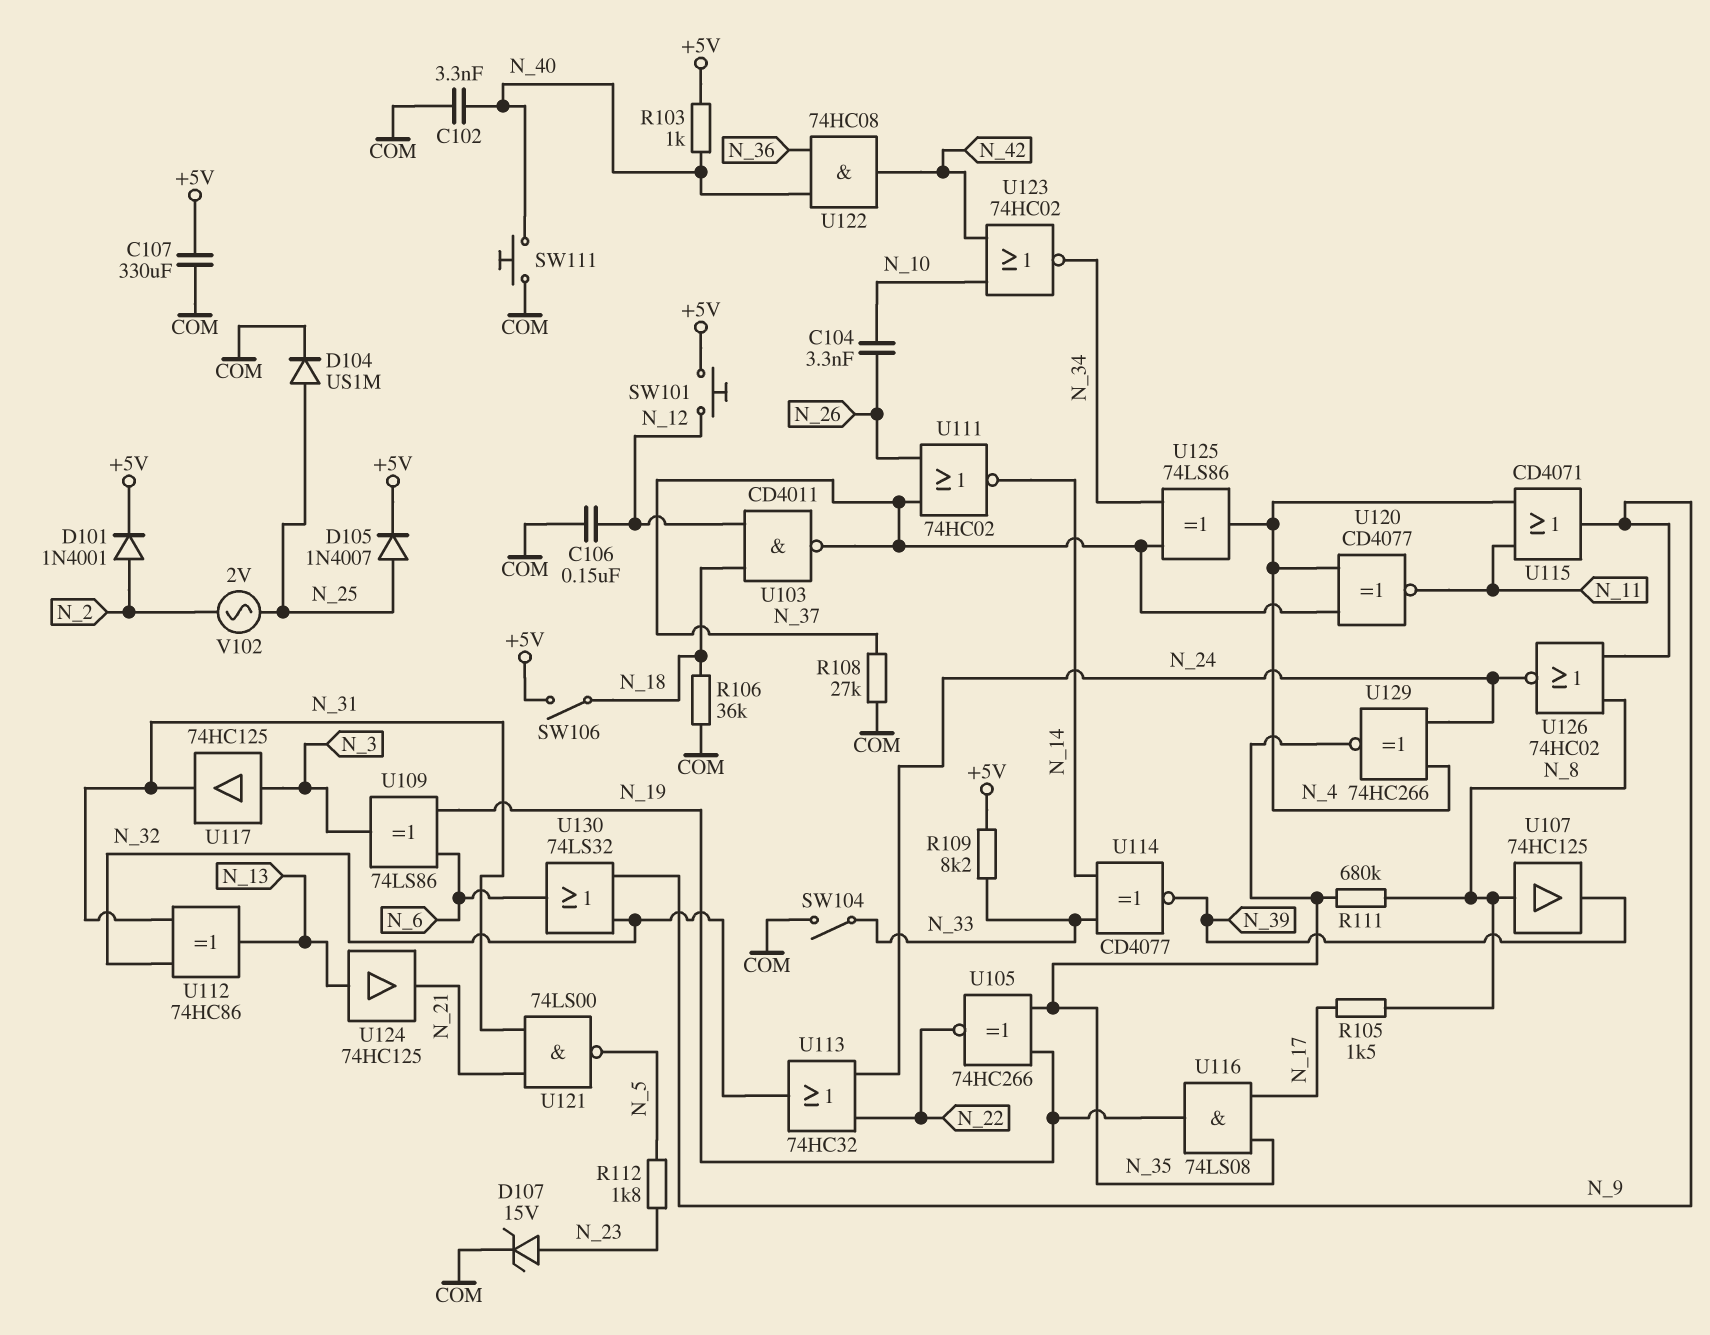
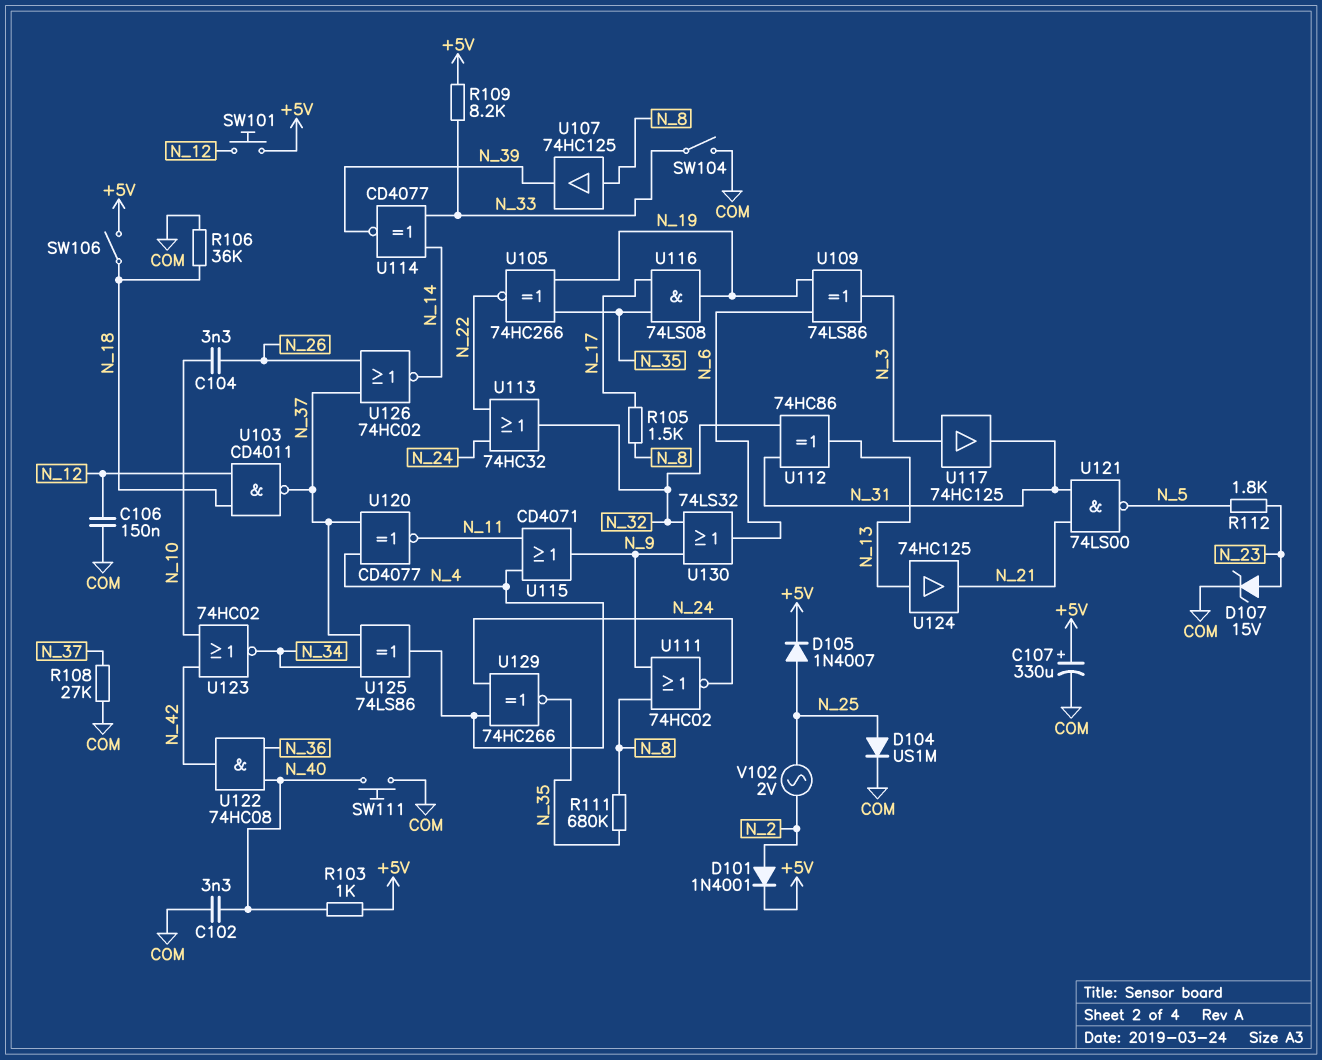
C107: 330uF (+5V, COM) -> 330uF (plus +5V, minus COM)
U111: NOR 74HC02 (in N_26, in N_37, out N_14) -> NOR 74HC02 (in N_8, in N_9, out N_24)
U126: NOR 74HC02 (in N_8, in N_9, out N_24) -> NOR 74HC02 (in N_26, in N_37, out N_14)

